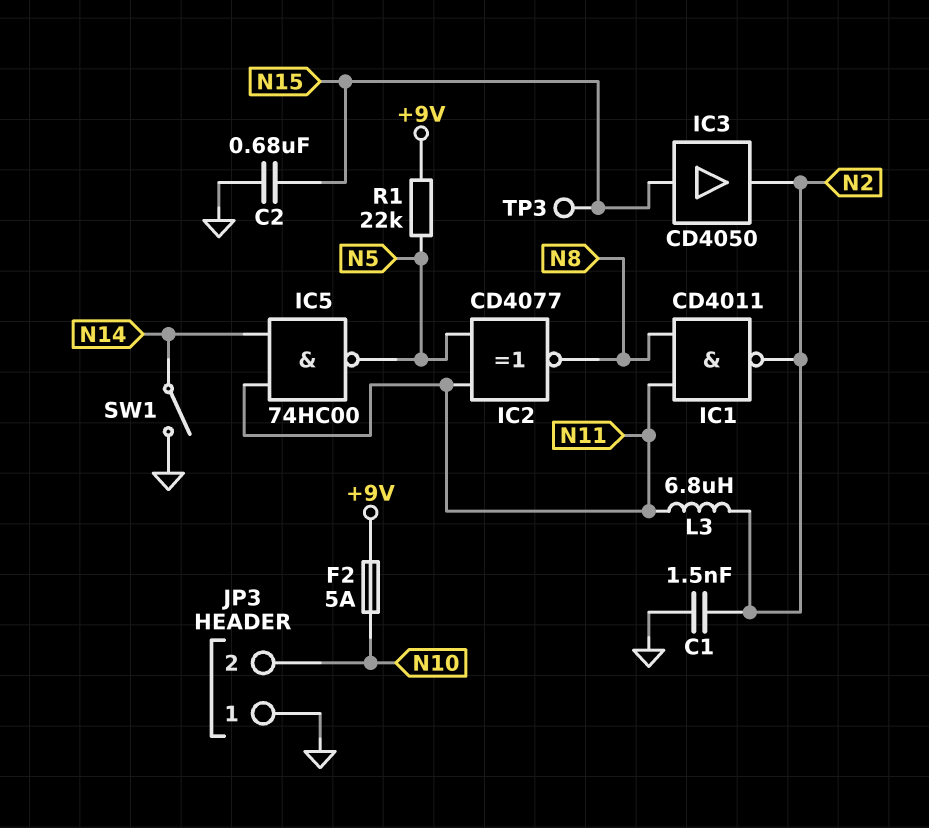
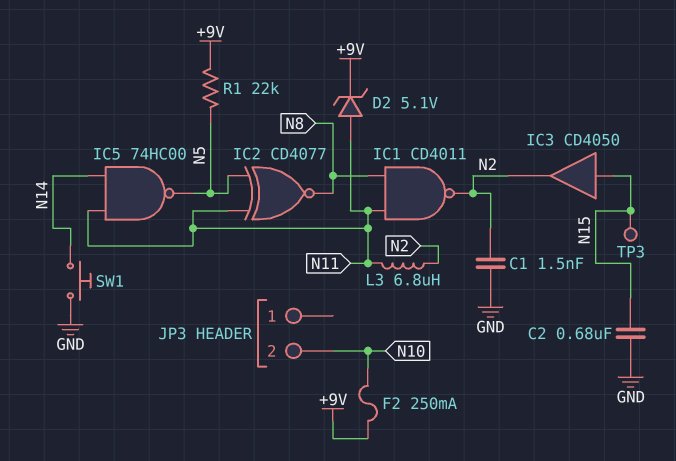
D2: none -> zener 5.1V (A N11, K +9V)
F2: 5A (+9V, N10) -> 250mA (+9V, N10)
JP3 pin 1: GND -> none
SW1: switch (GND, N14) -> button (GND, N14)

